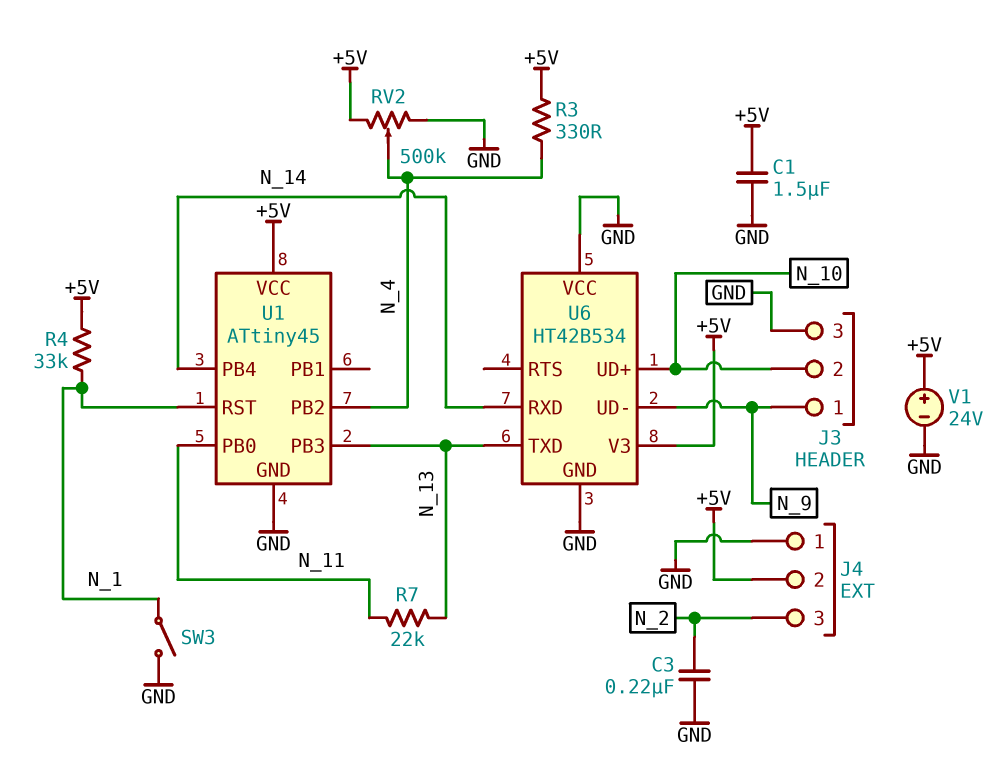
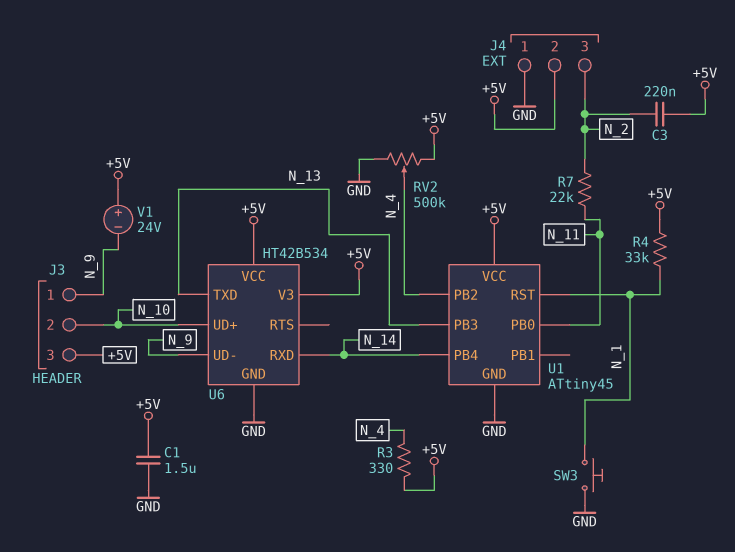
C3: 220nF (GND, N_2) -> 220nF (+5V, N_2)
J3 pin 3: GND -> +5V
R7: 22k (N_11, N_13) -> 22k (N_2, N_11)
SW3: switch (GND, N_1) -> button (GND, N_1)
U6 pin VCC: GND -> +5V
V1: 24V (plus +5V, minus GND) -> 24V (plus +5V, minus N_9)

